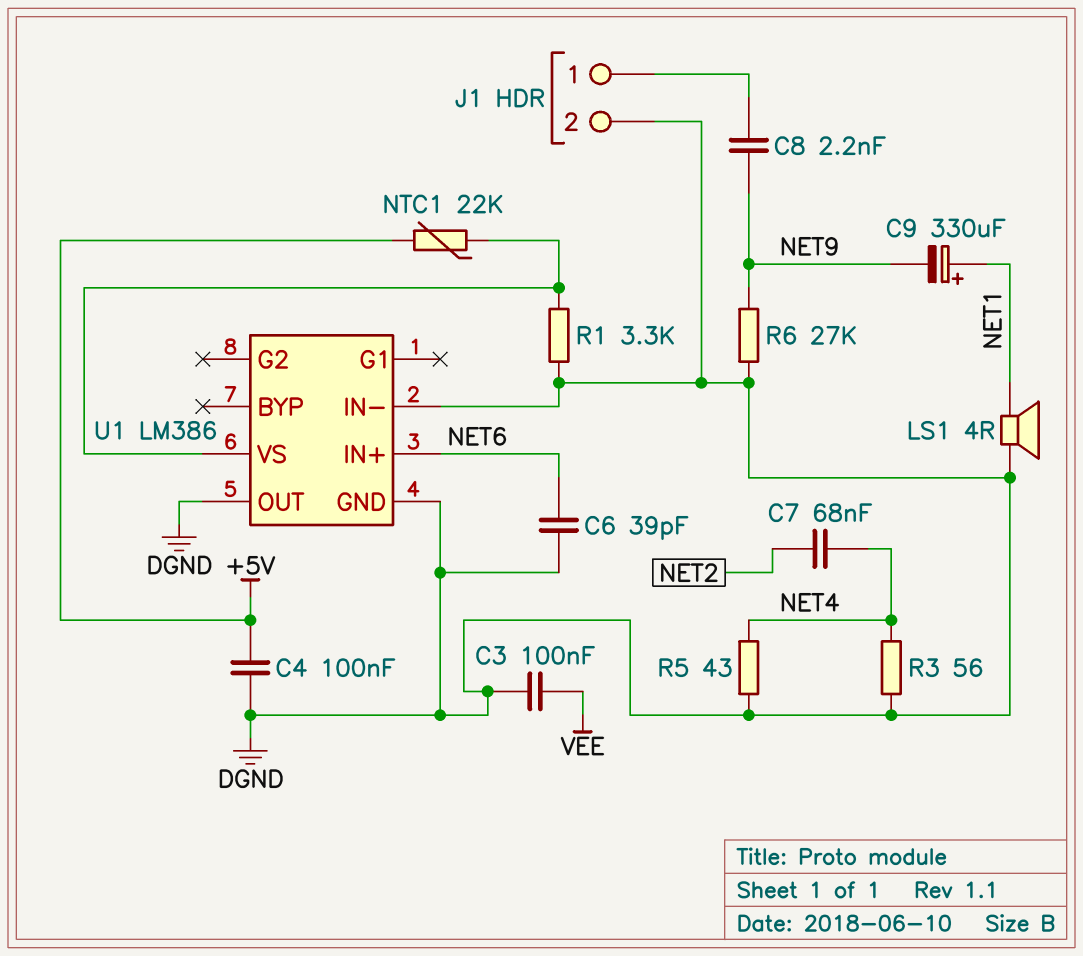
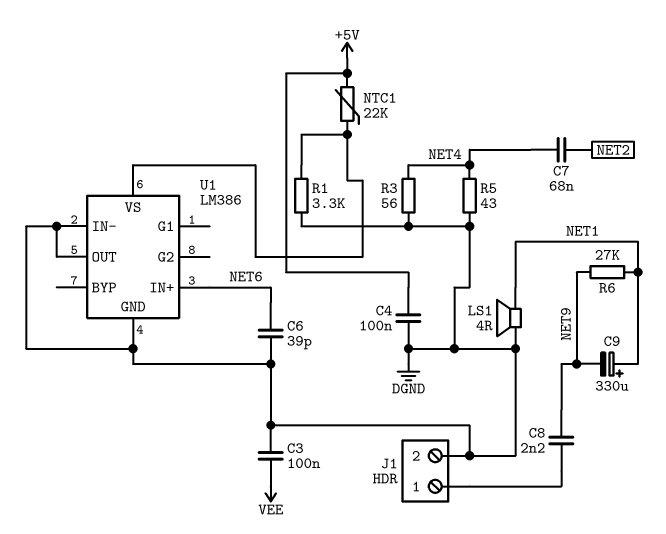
R6: 27k (DGND, NET9) -> 27k (NET1, NET9)

